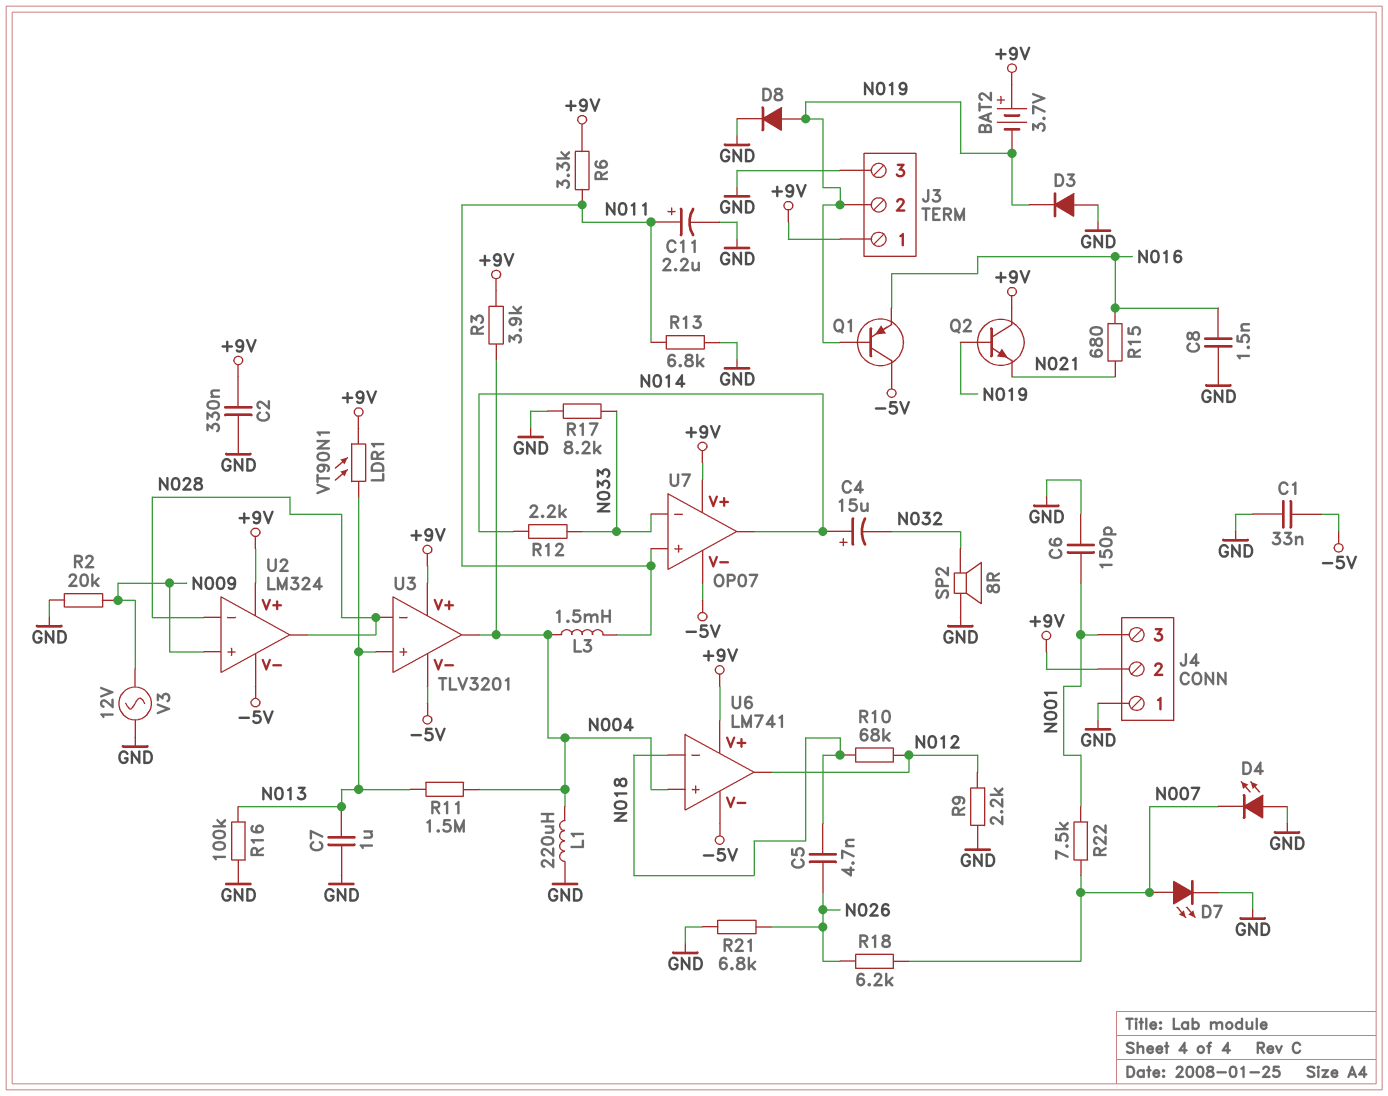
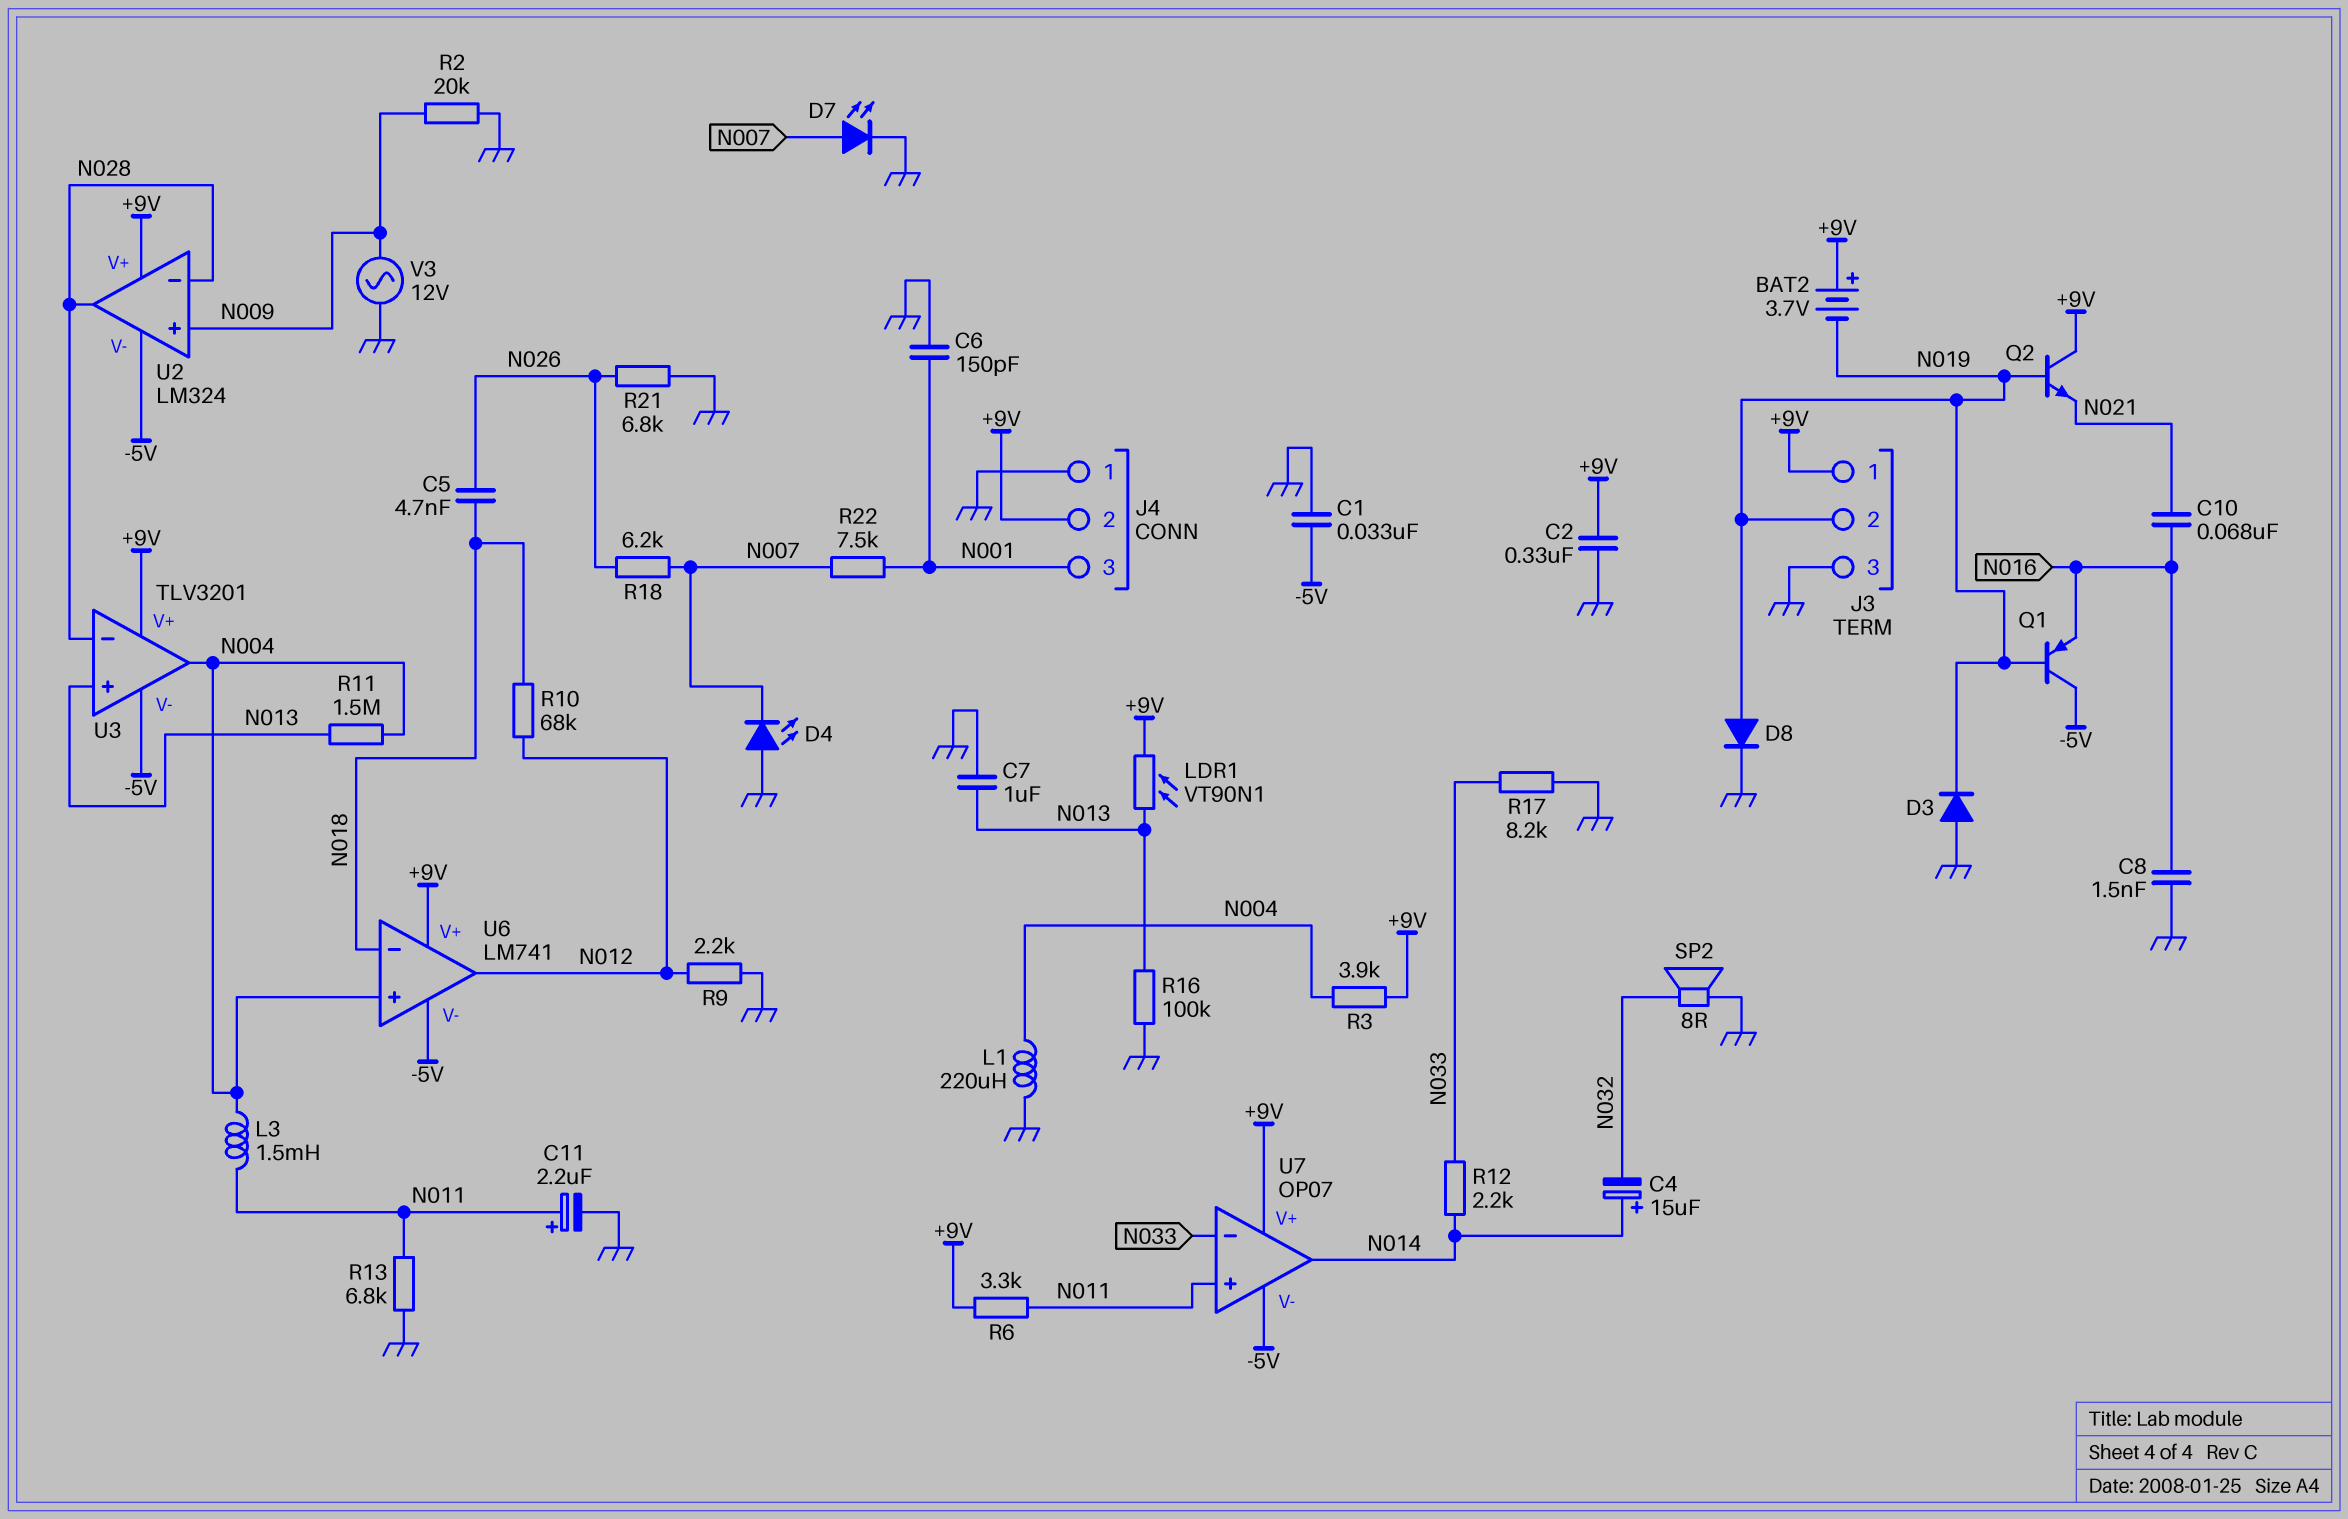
C10: none -> 68nF (N016, N021)
R15: 680 (N016, N021) -> none

